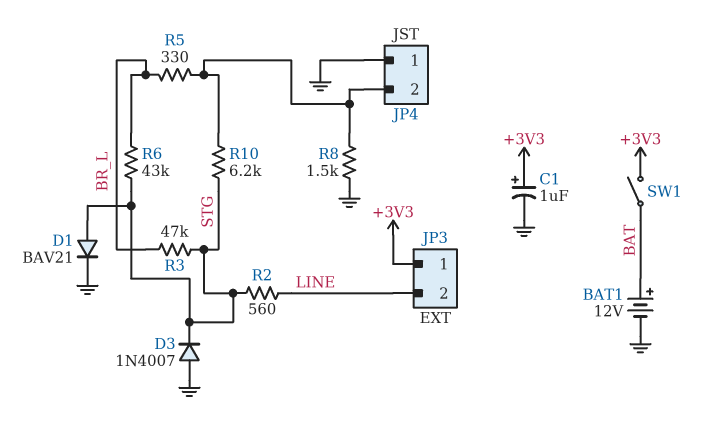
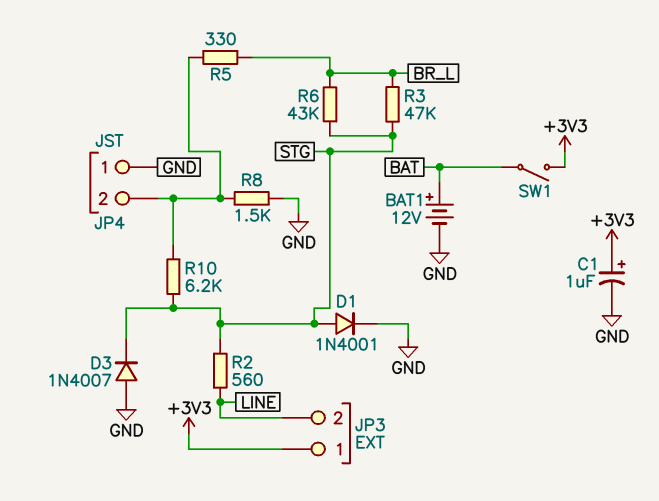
D1: diode BAV21 (A STG, K GND) -> diode 1N4001 (A STG, K GND)

